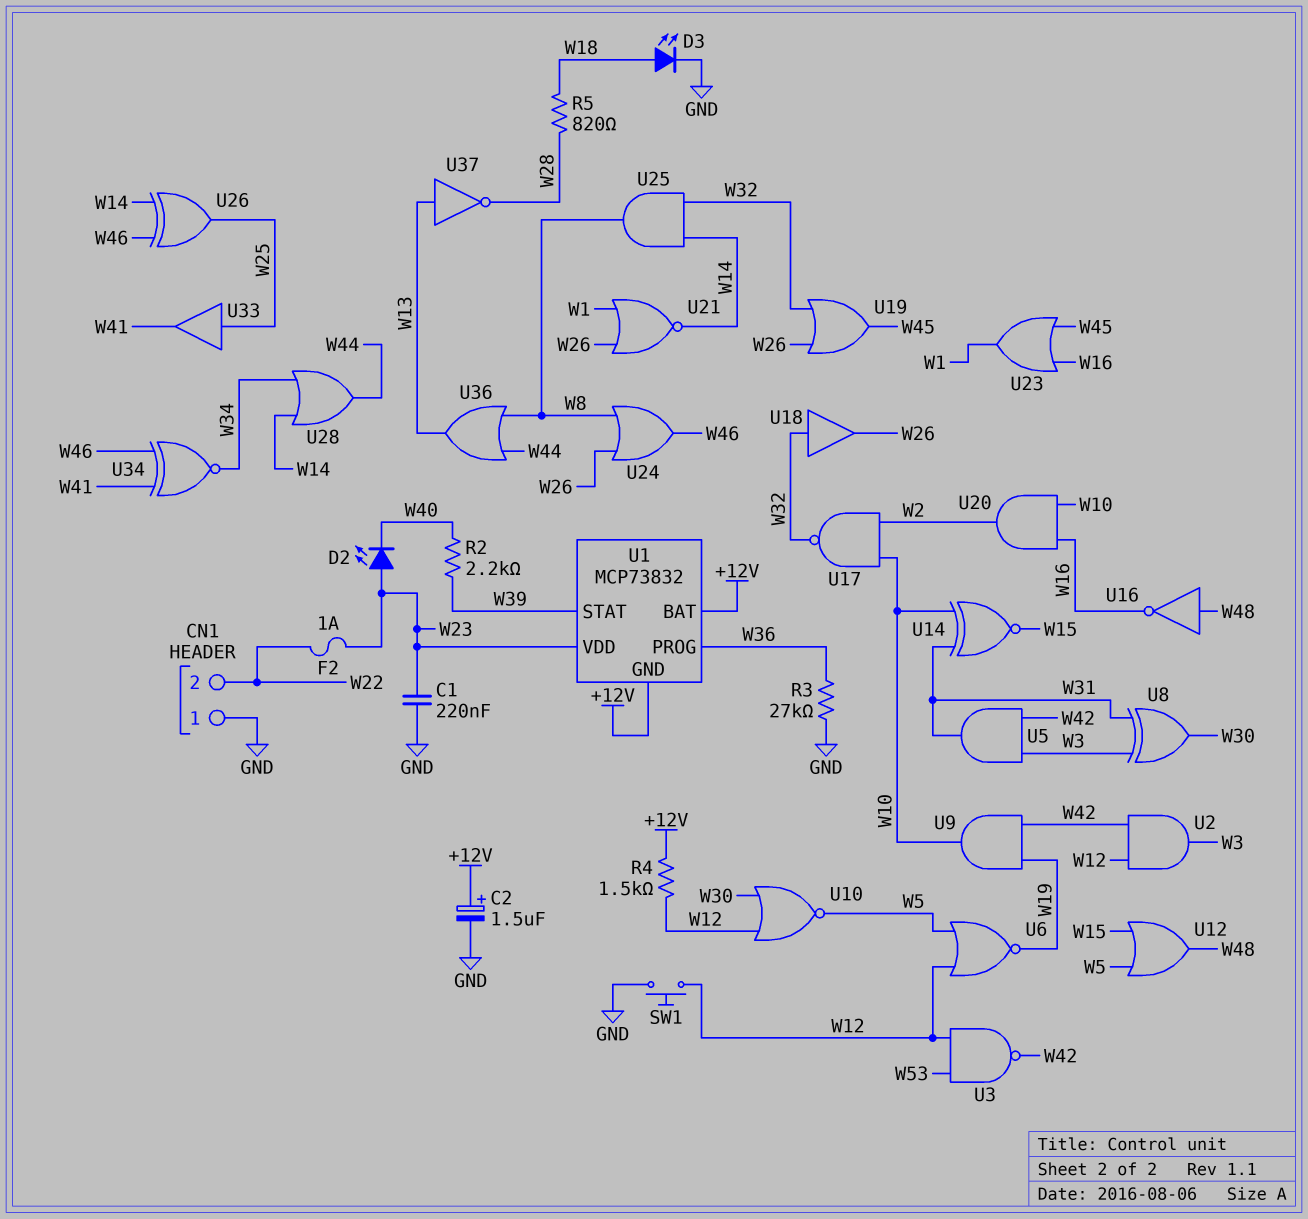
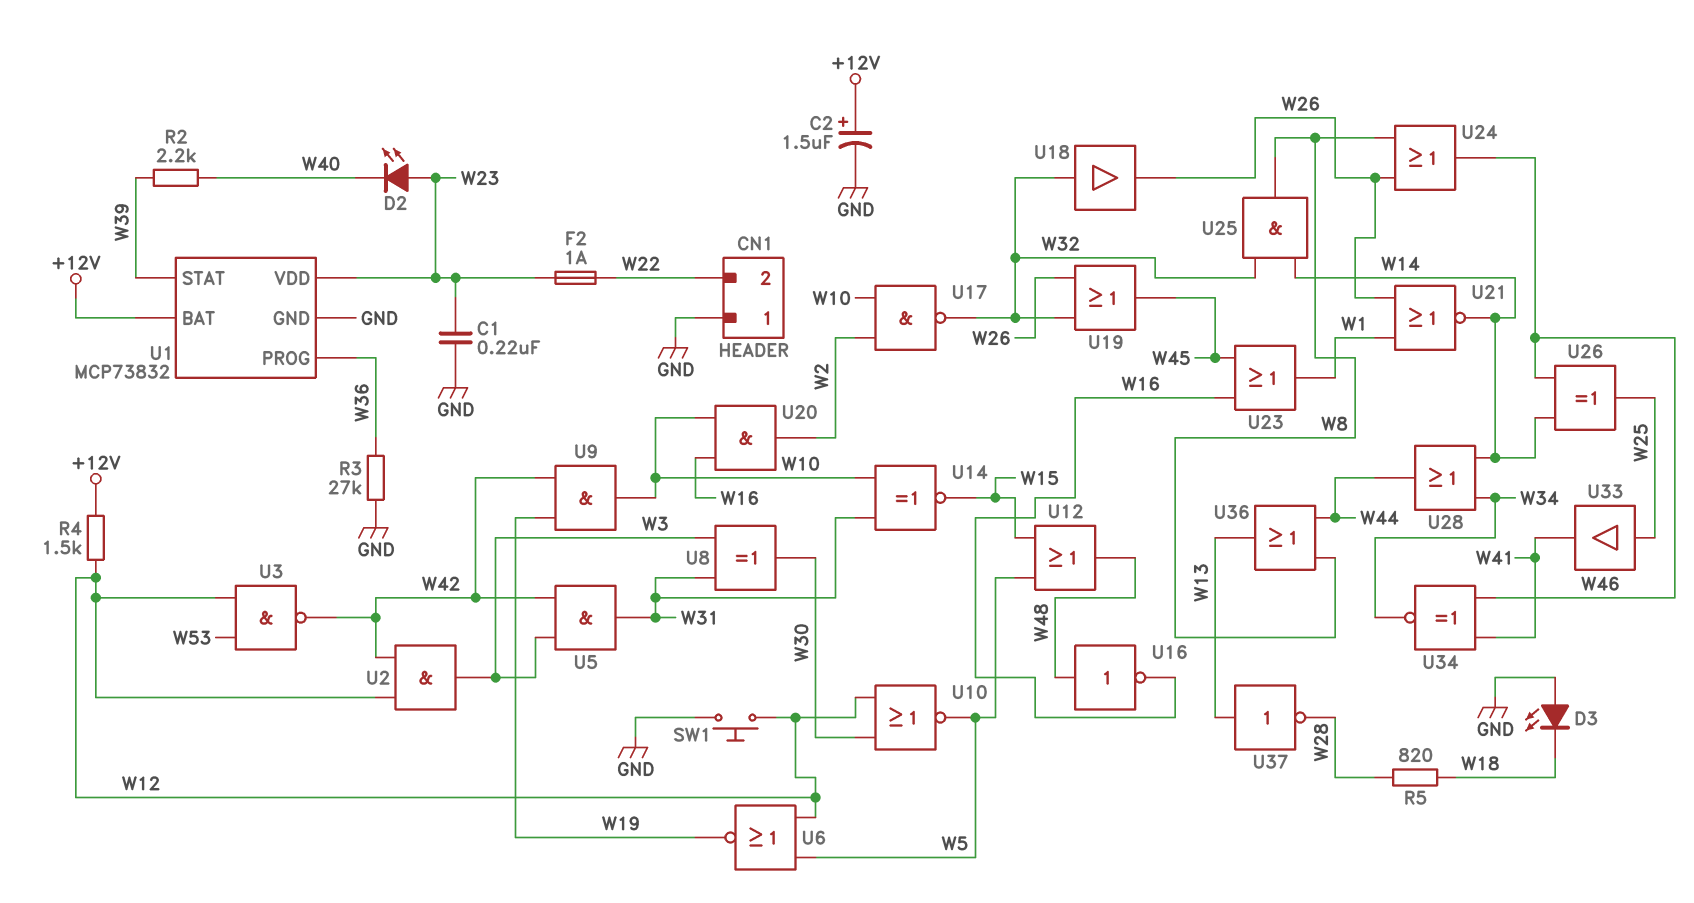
D3: LED (A W18, K GND) -> LED (A GND, K W18)
U1 pin GND: +12V -> GND

